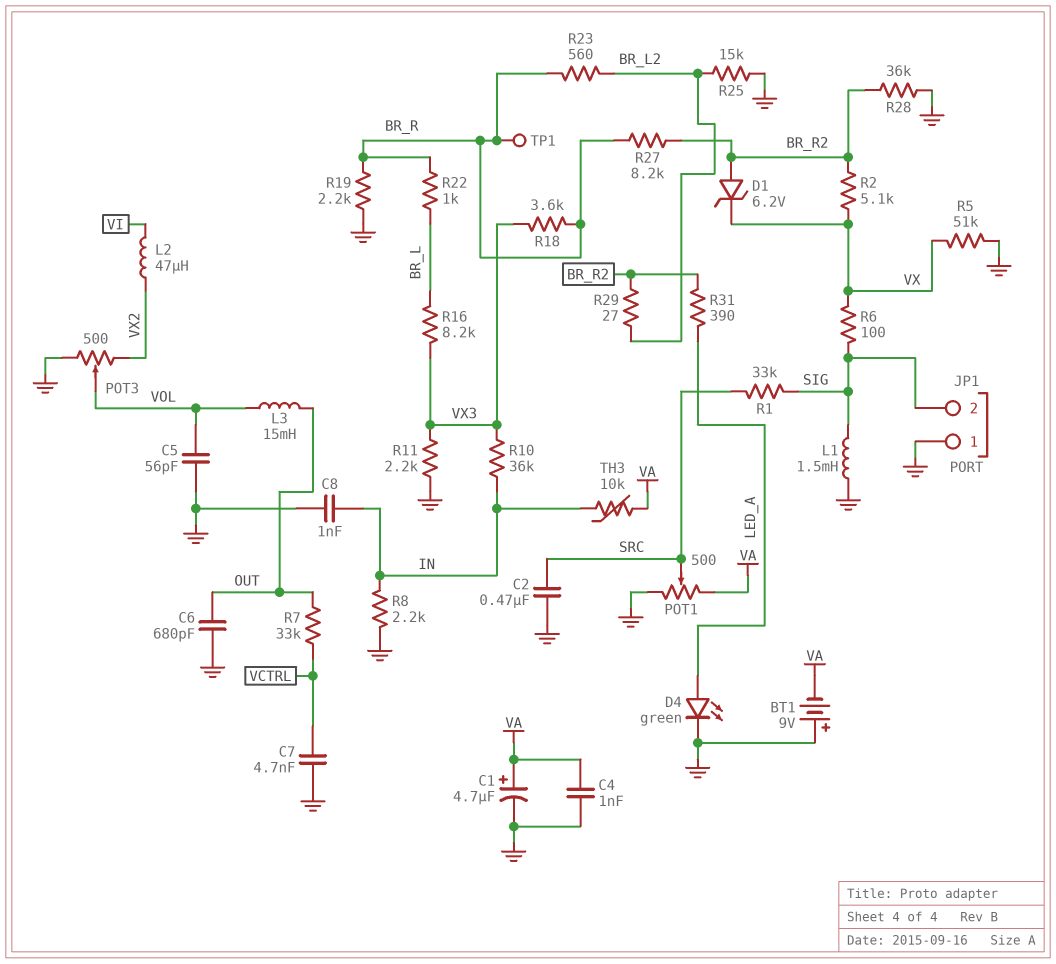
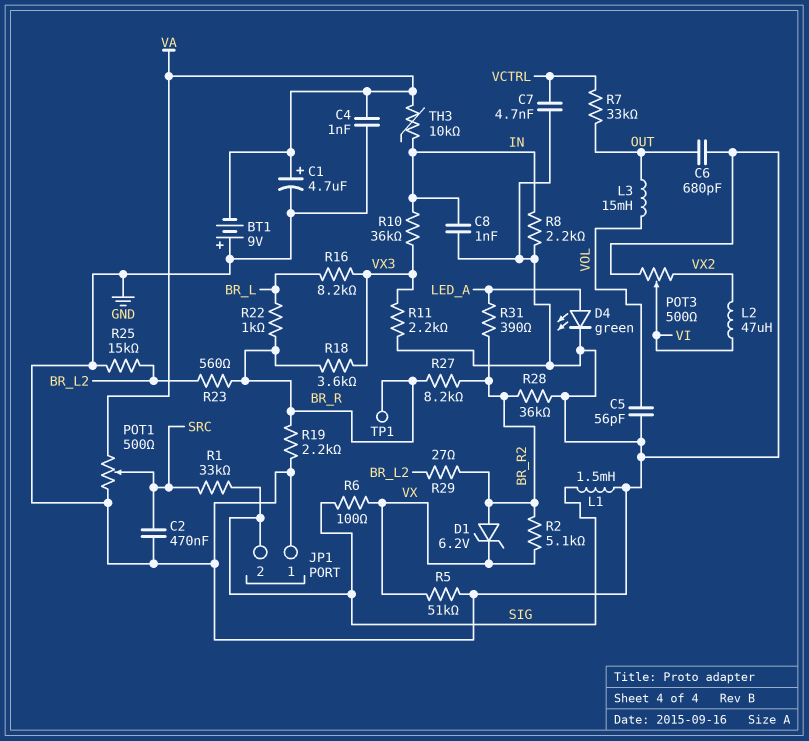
POT3: 500 (GND, VX2, wiper VOL) -> 500 (GND, VX2, wiper VI)

